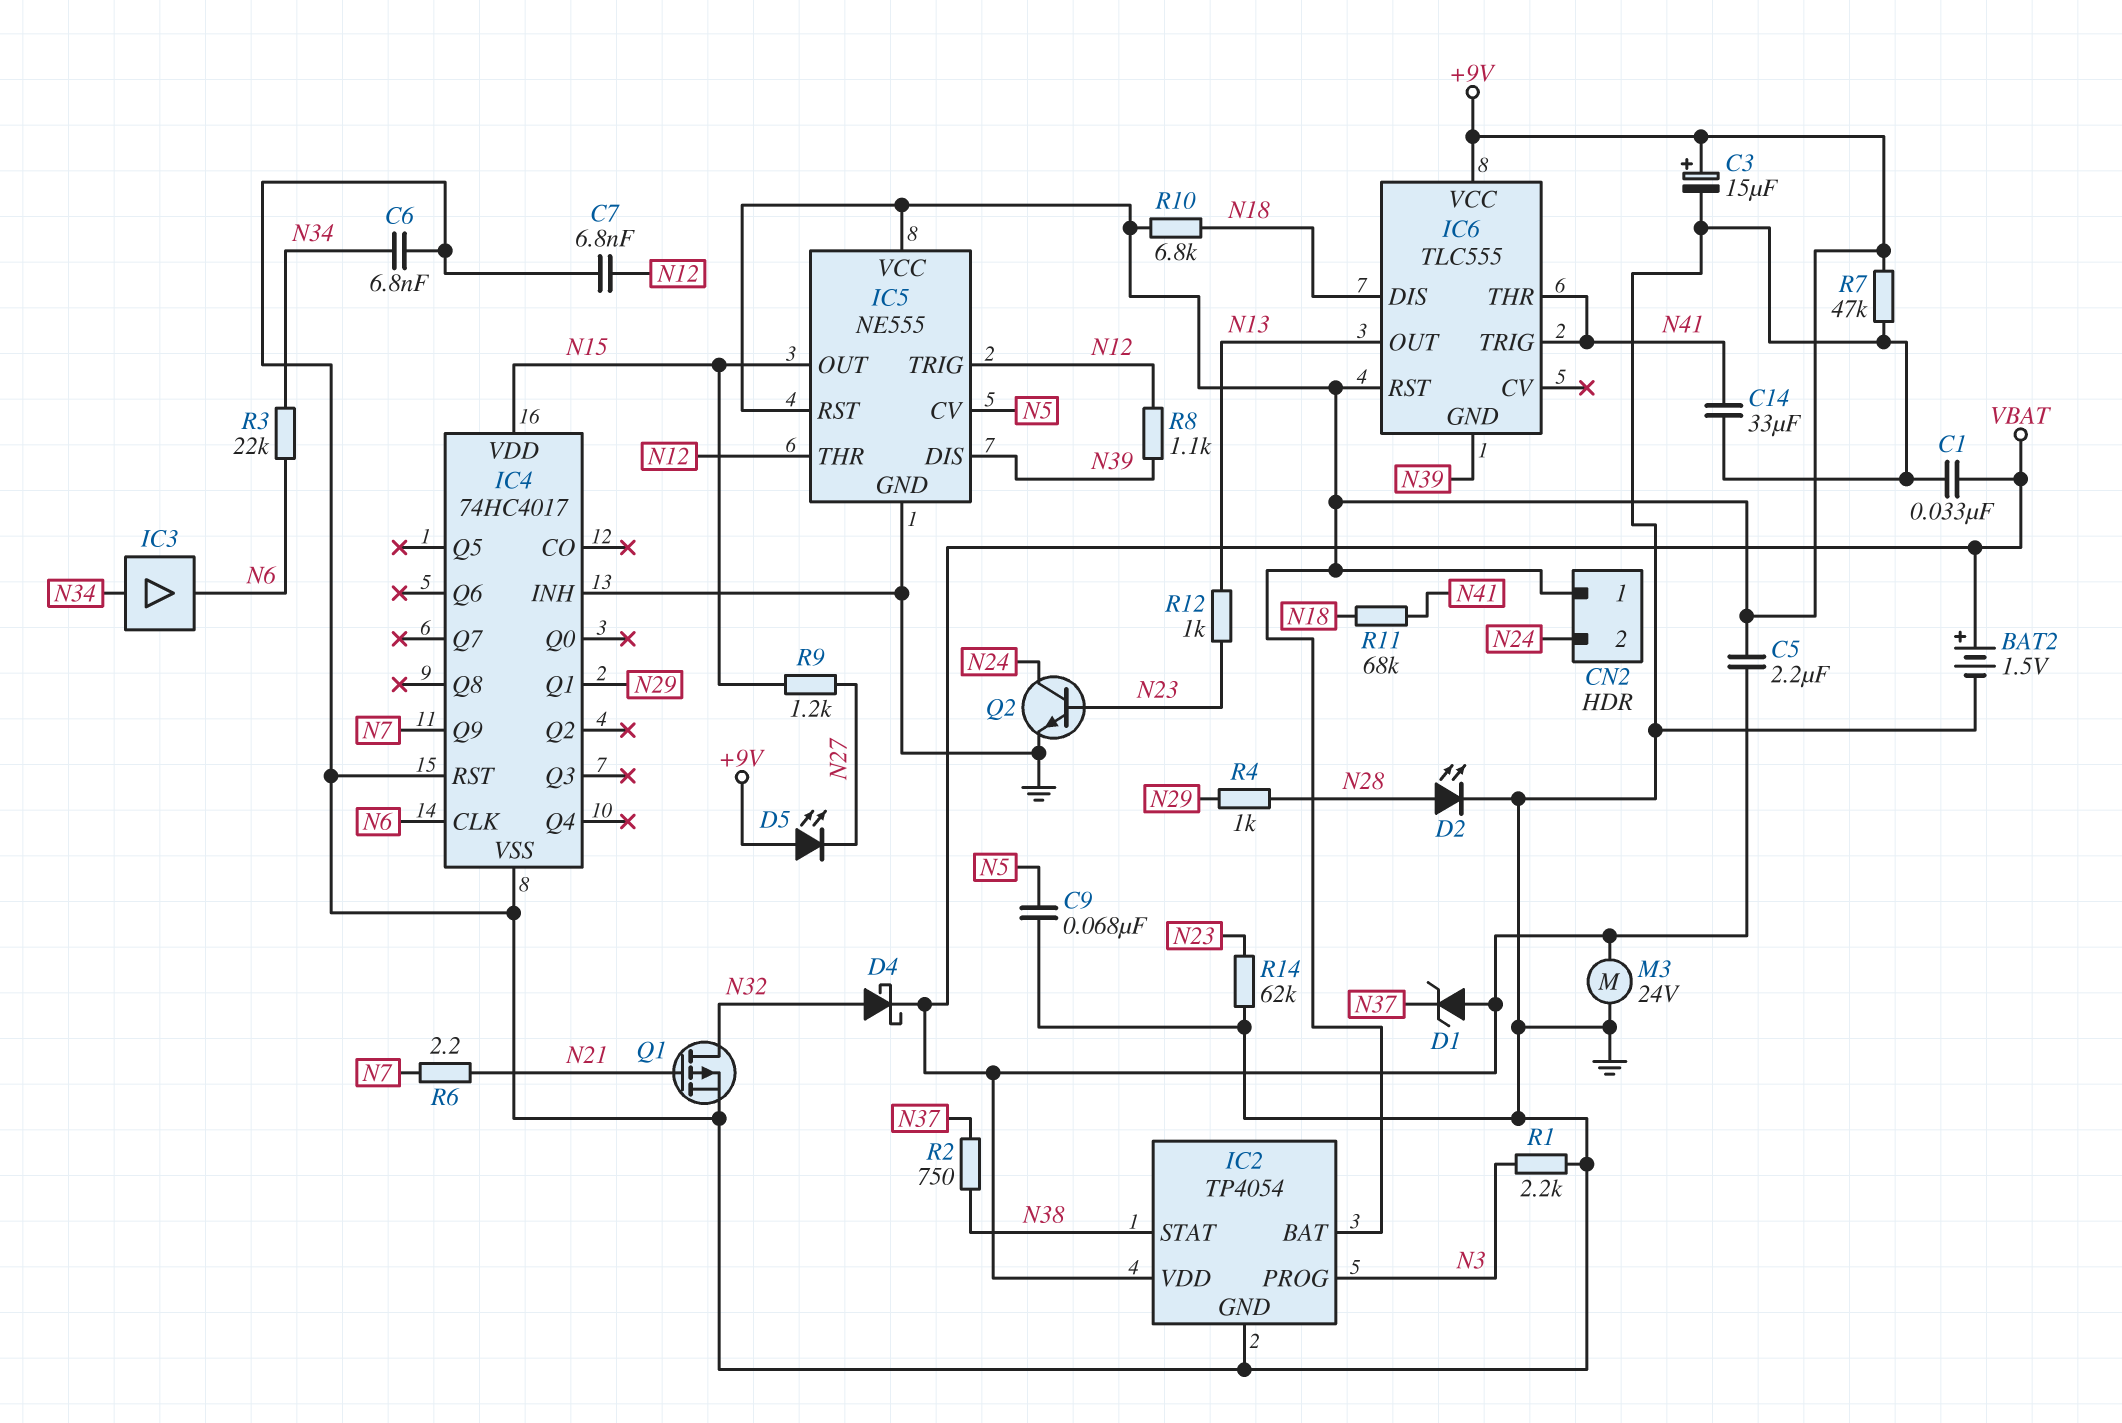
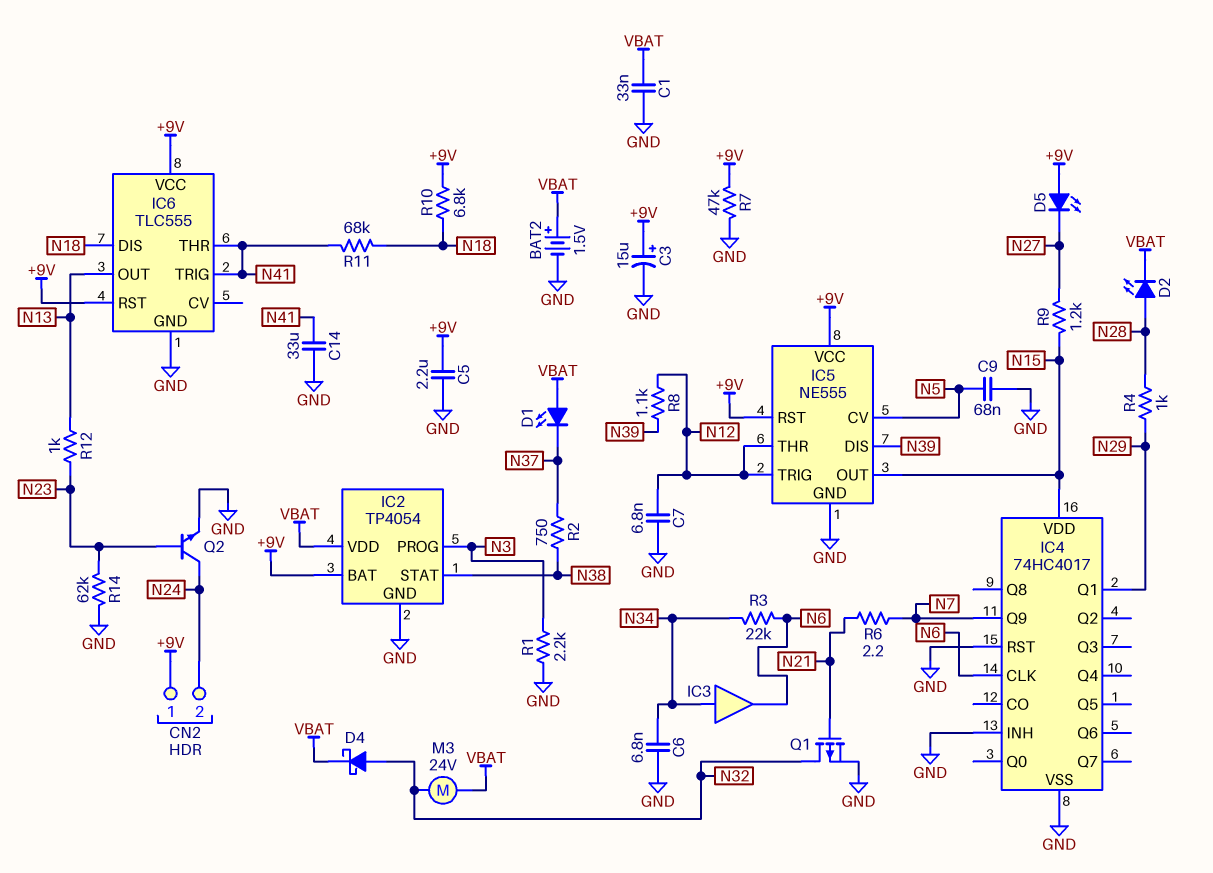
C5: 2.2uF (+9V, VBAT) -> 2.2uF (+9V, GND)
D1: zener (A VBAT, K N37) -> LED (A VBAT, K N37)
D2: LED (A N28, K GND) -> LED (A N28, K VBAT)
IC6 pin GND: N39 -> GND
M3: motor 24V (GND, VBAT) -> motor 24V (N32, VBAT)

